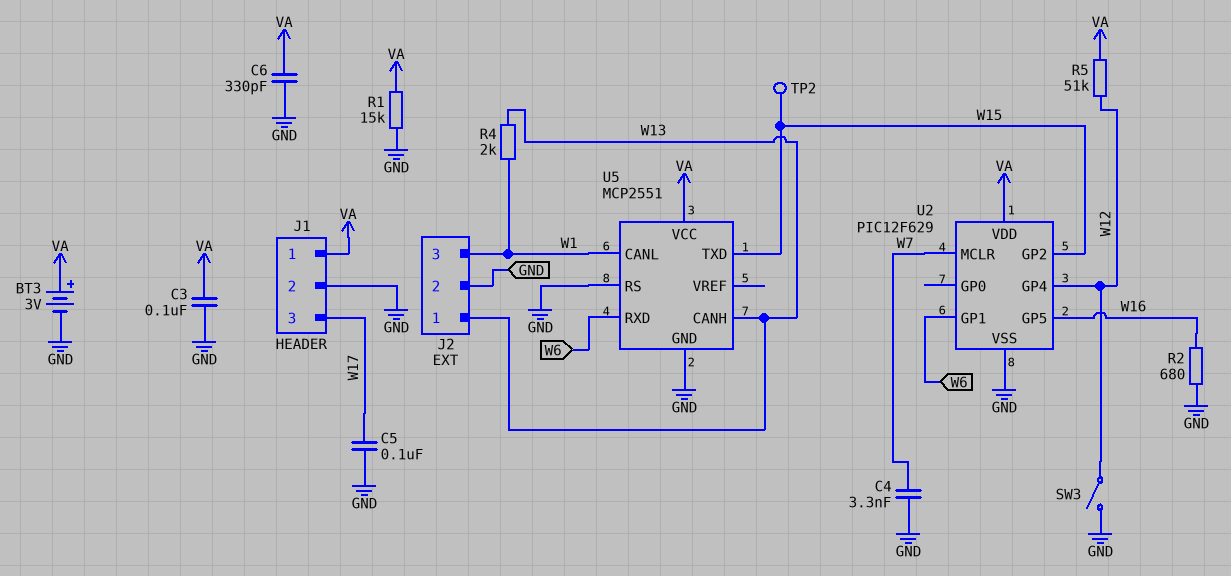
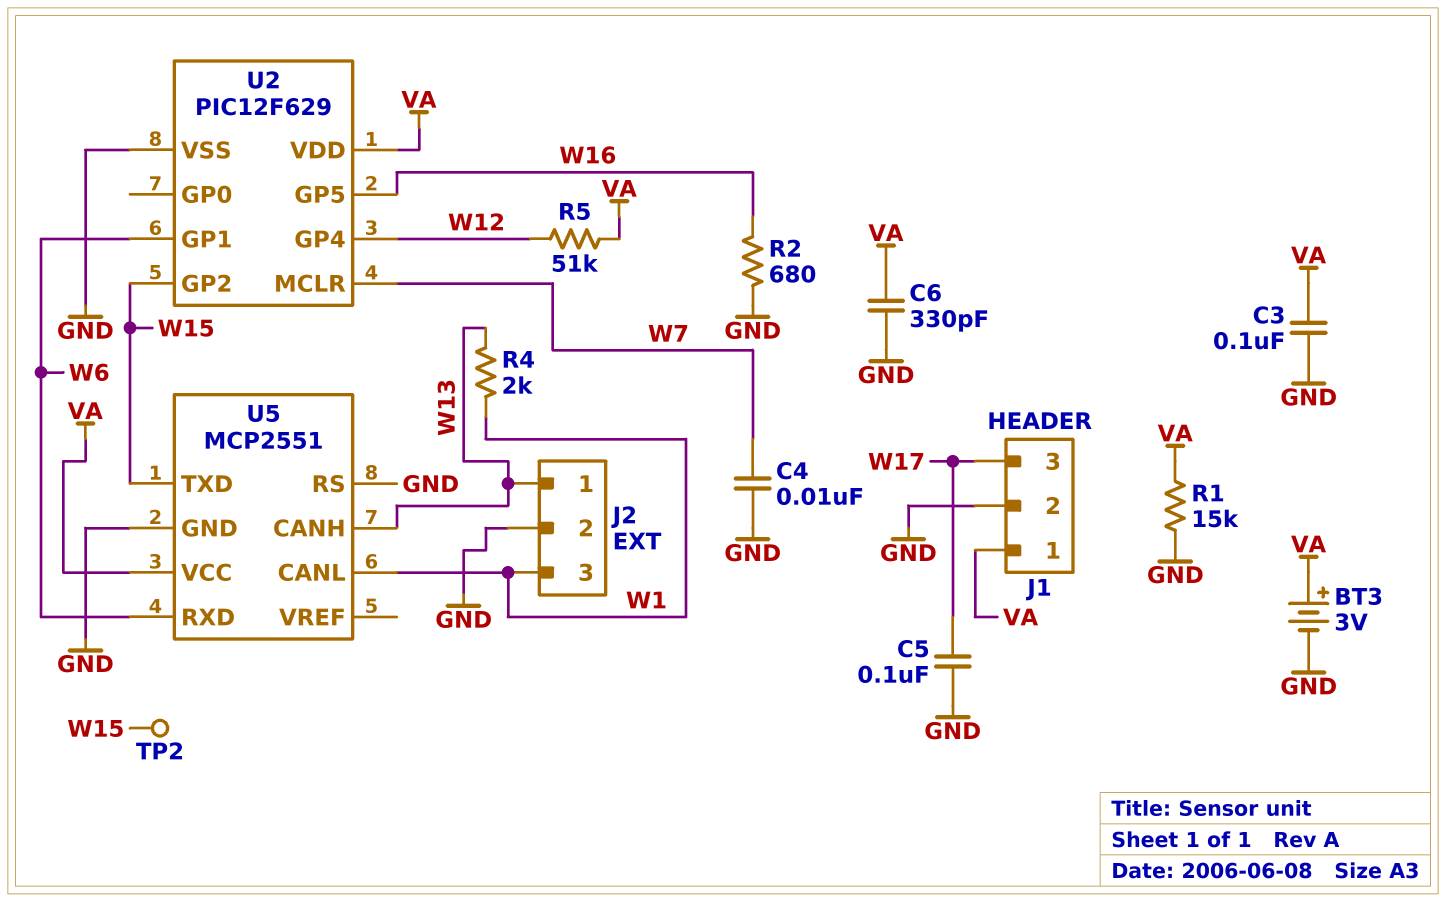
C4: 3.3nF (GND, W7) -> 10nF (GND, W7)
SW3: switch (GND, W12) -> none

